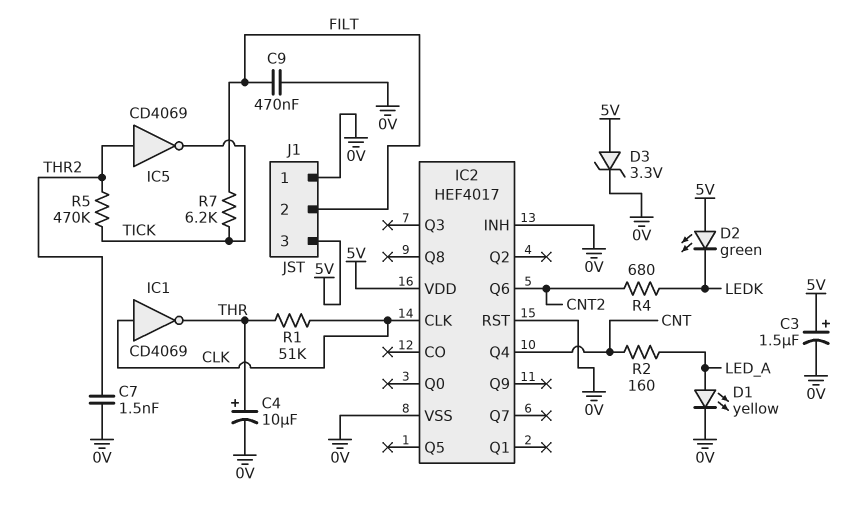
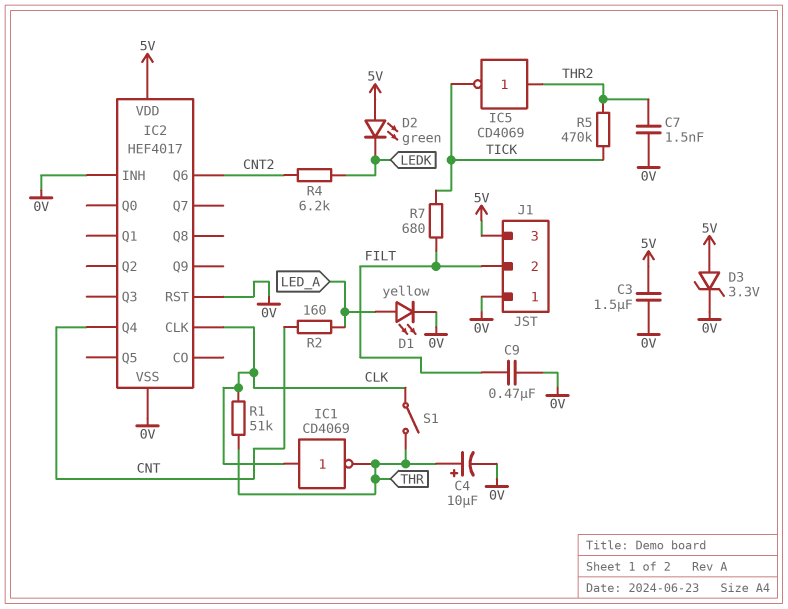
C3: 1.5uF (plus 5V, minus 0V) -> 1.5uF (0V, 5V)
R4: 680 (CNT2, LEDK) -> 6.2k (CNT2, LEDK)
R7: 6.2k (FILT, TICK) -> 680 (FILT, TICK)
S1: none -> switch (CLK, THR)

